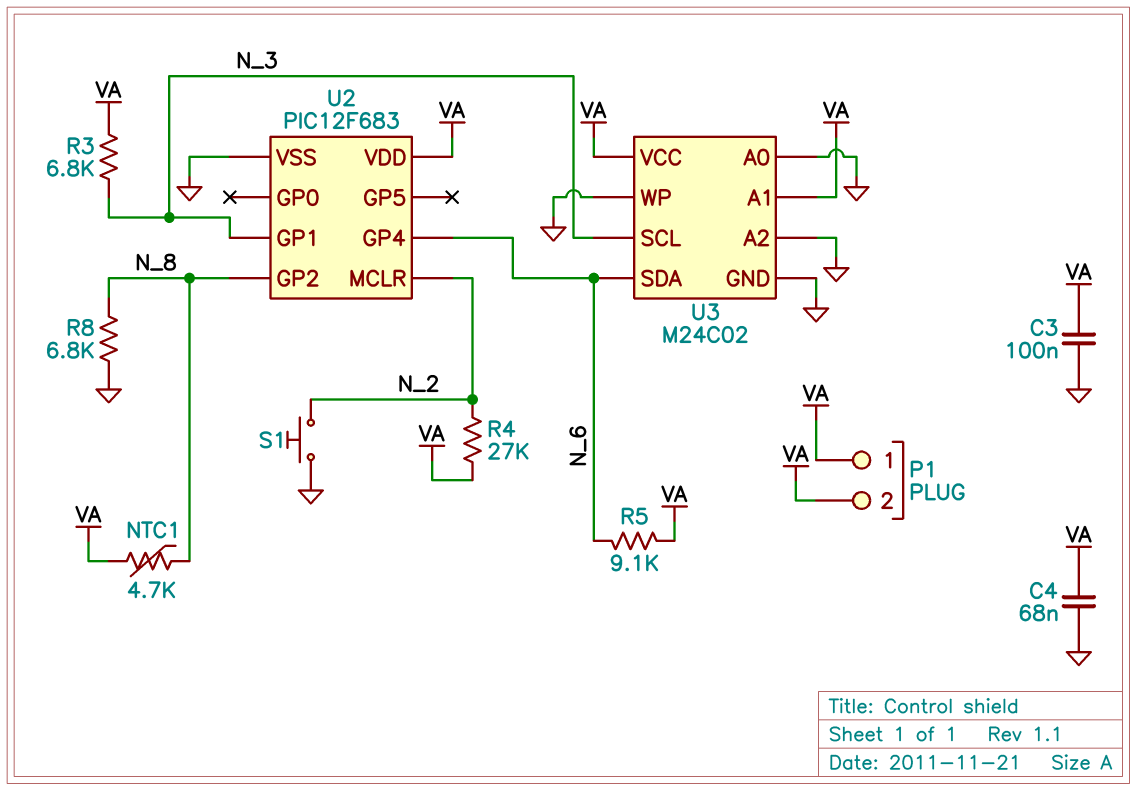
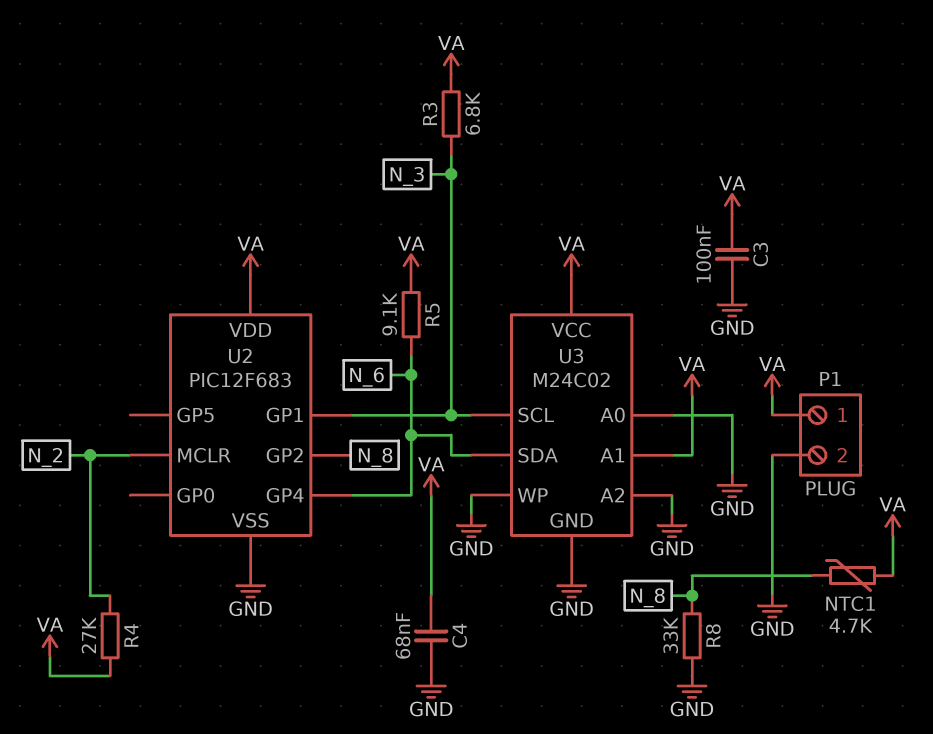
P1 pin 2: VA -> GND
R8: 6.8k (GND, N_8) -> 33k (GND, N_8)
S1: button (GND, N_2) -> none

